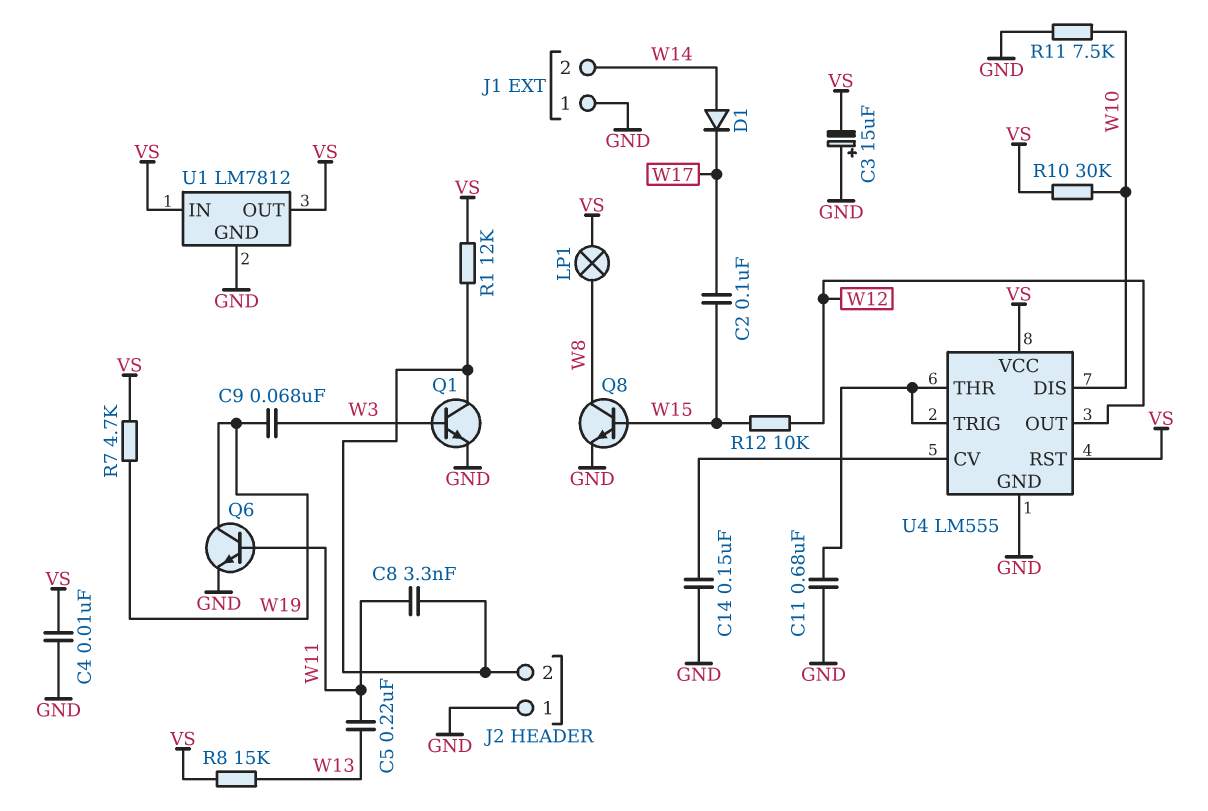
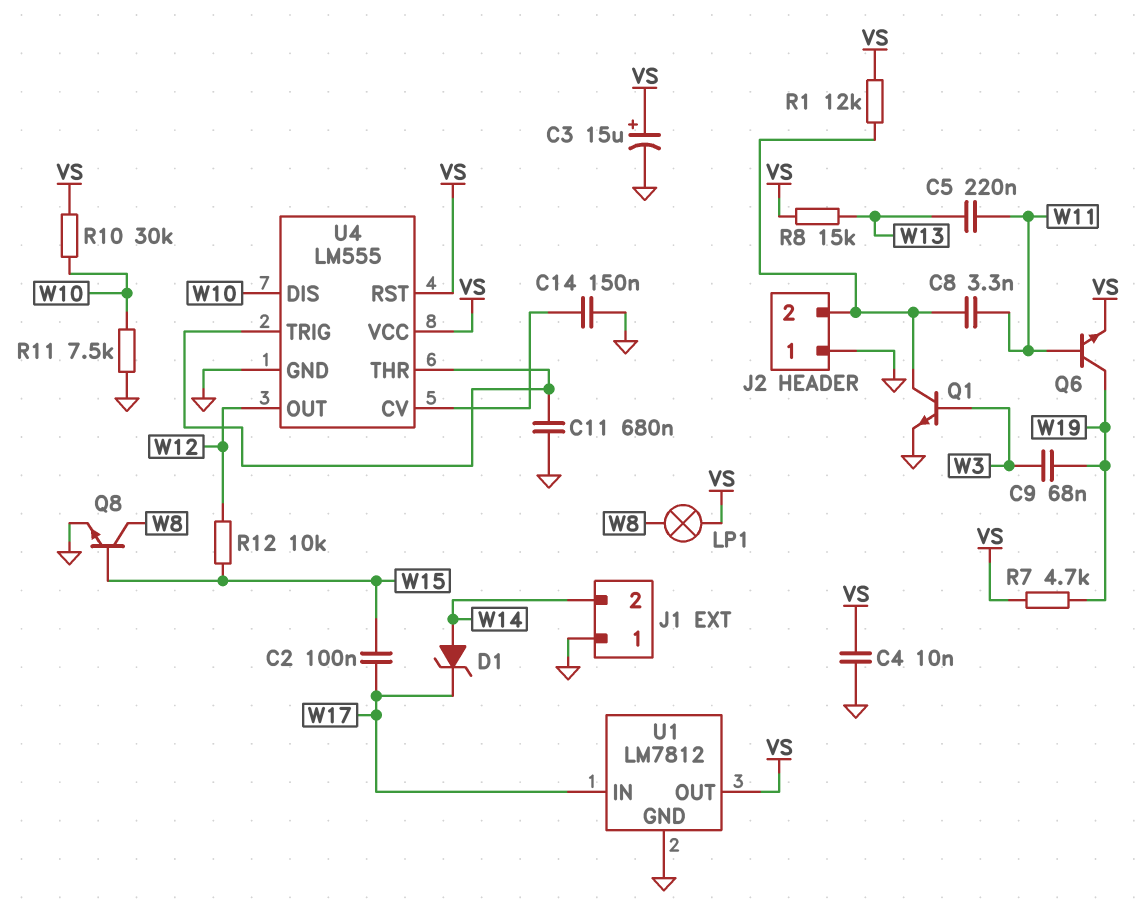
C3: 15uF (plus GND, minus VS) -> 15uF (plus VS, minus GND)
D1: diode (A W14, K W17) -> zener (A W14, K W17)
Q6: NPN (B W11, C W19, E GND) -> NPN (B W11, C W19, E VS)
U1 pin IN: VS -> W17

